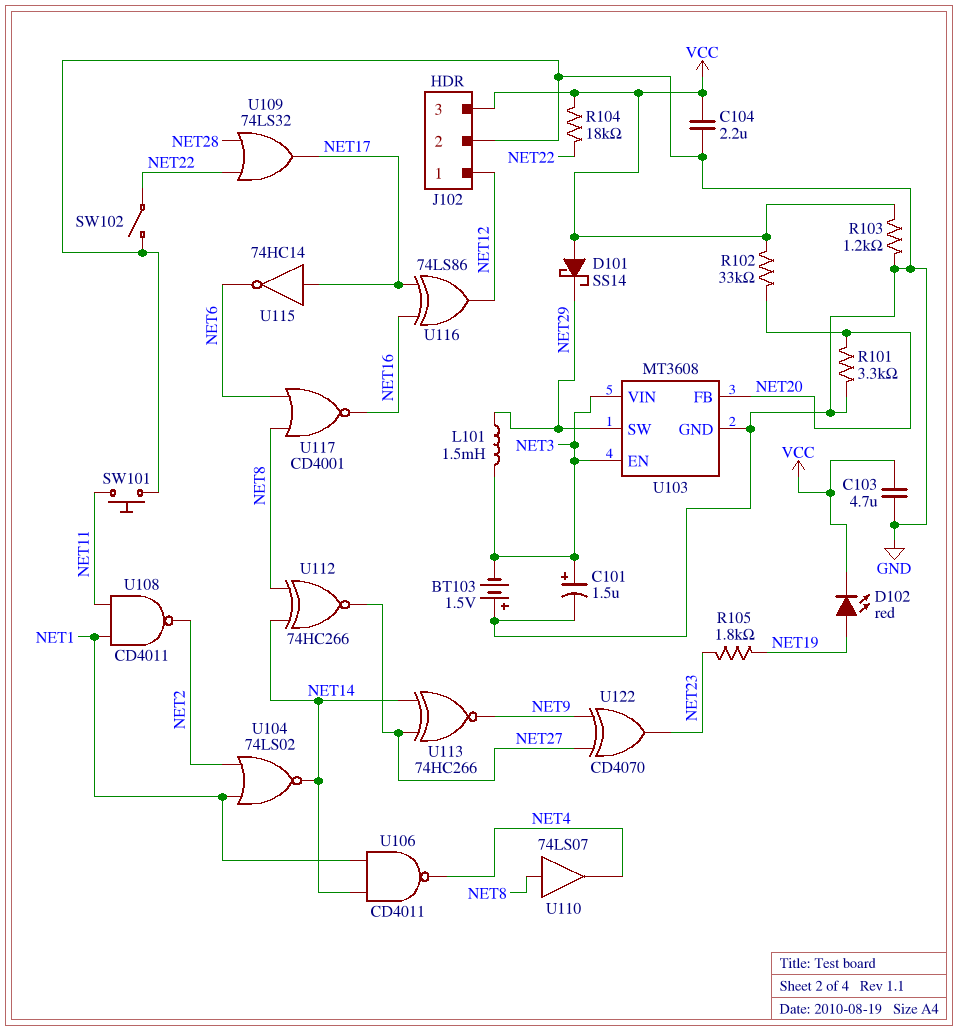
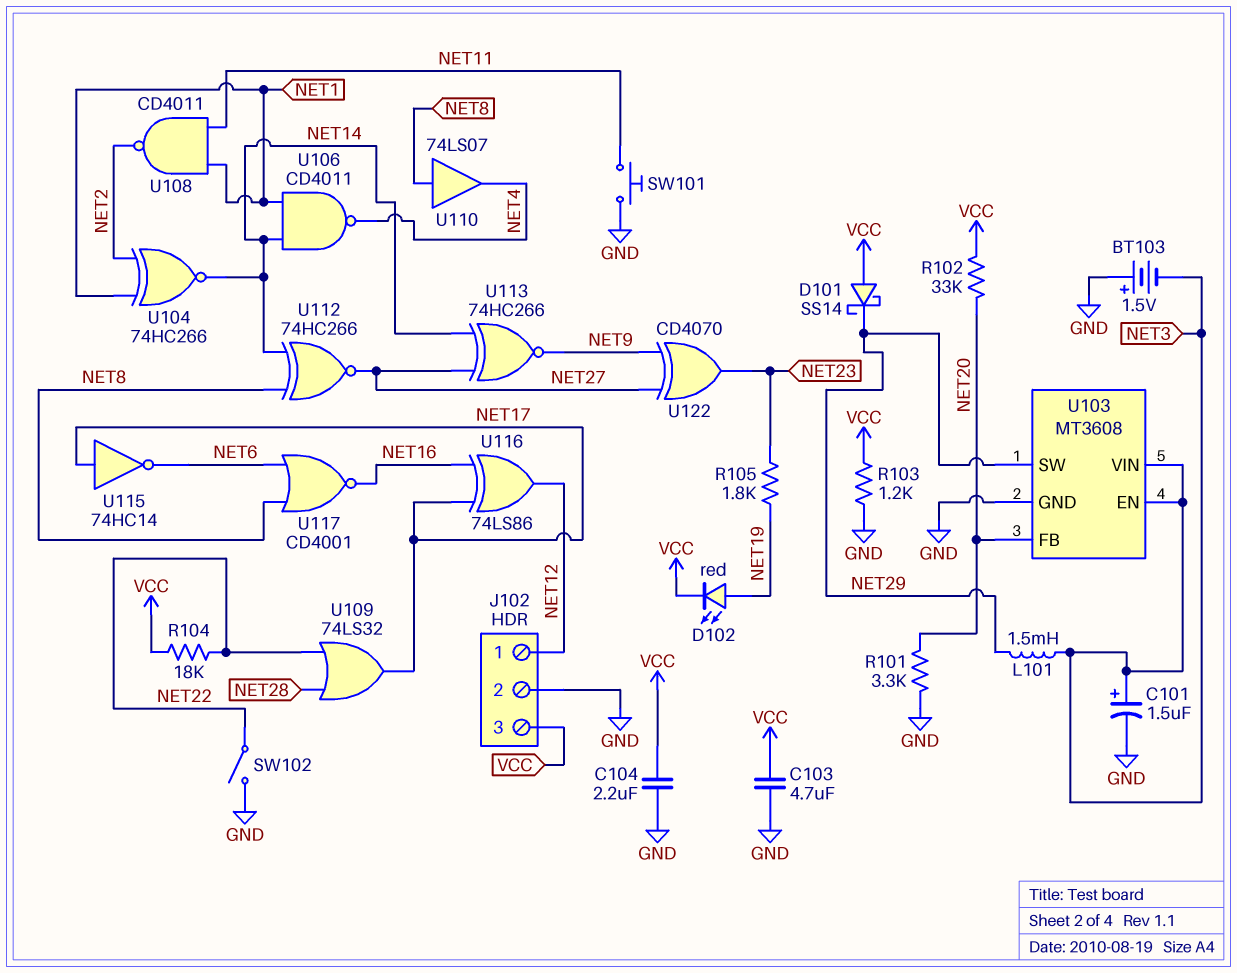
U104: NOR 74LS02 (in NET1, in NET2, out NET14) -> XNOR 74HC266 (in NET1, in NET2, out NET14)

